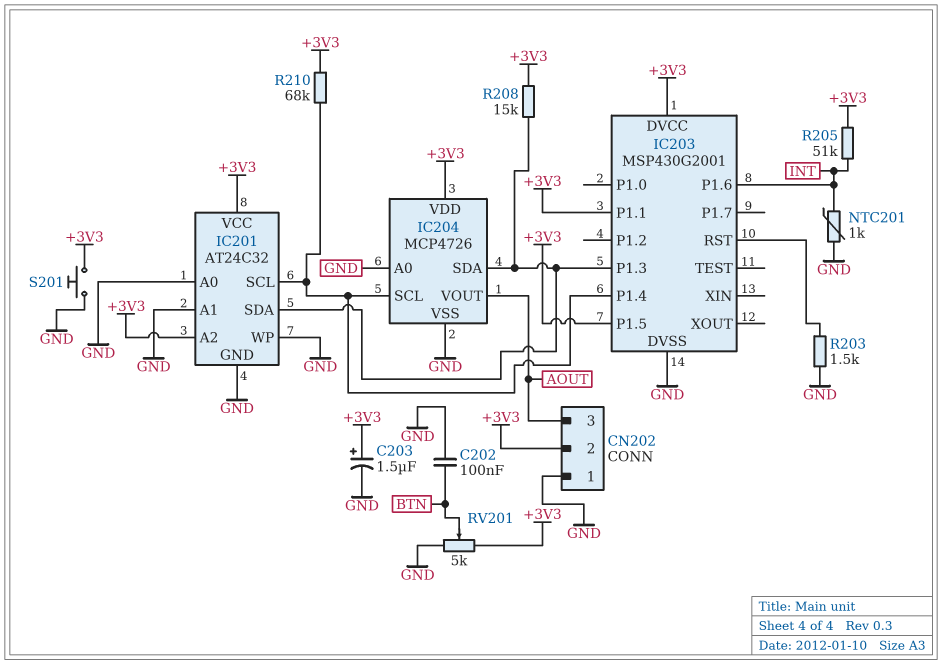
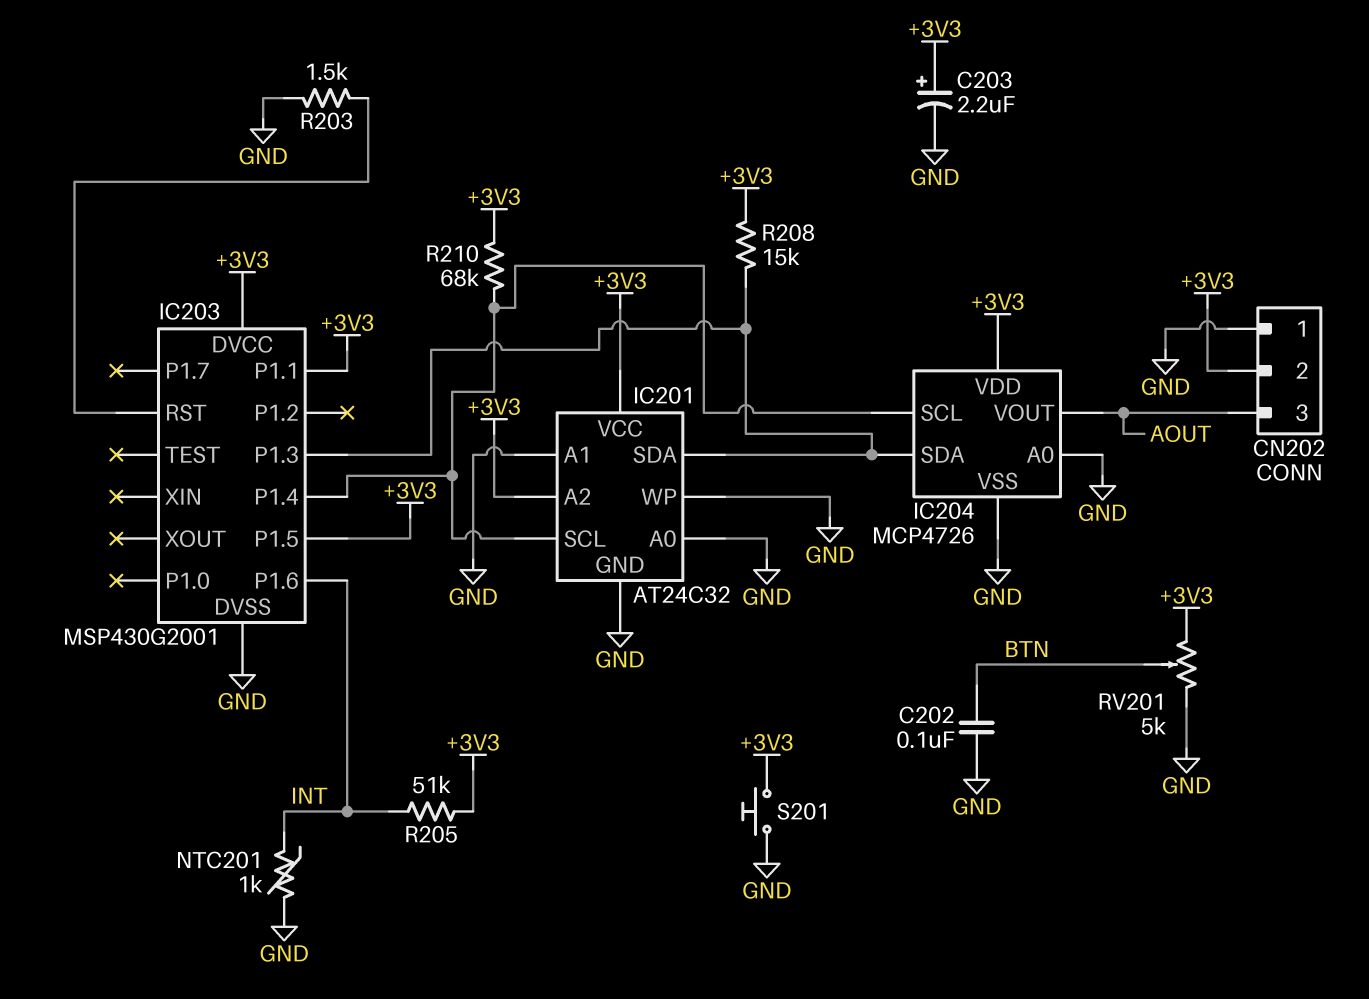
C203: 1.5uF (plus +3V3, minus GND) -> 2.2uF (plus +3V3, minus GND)

